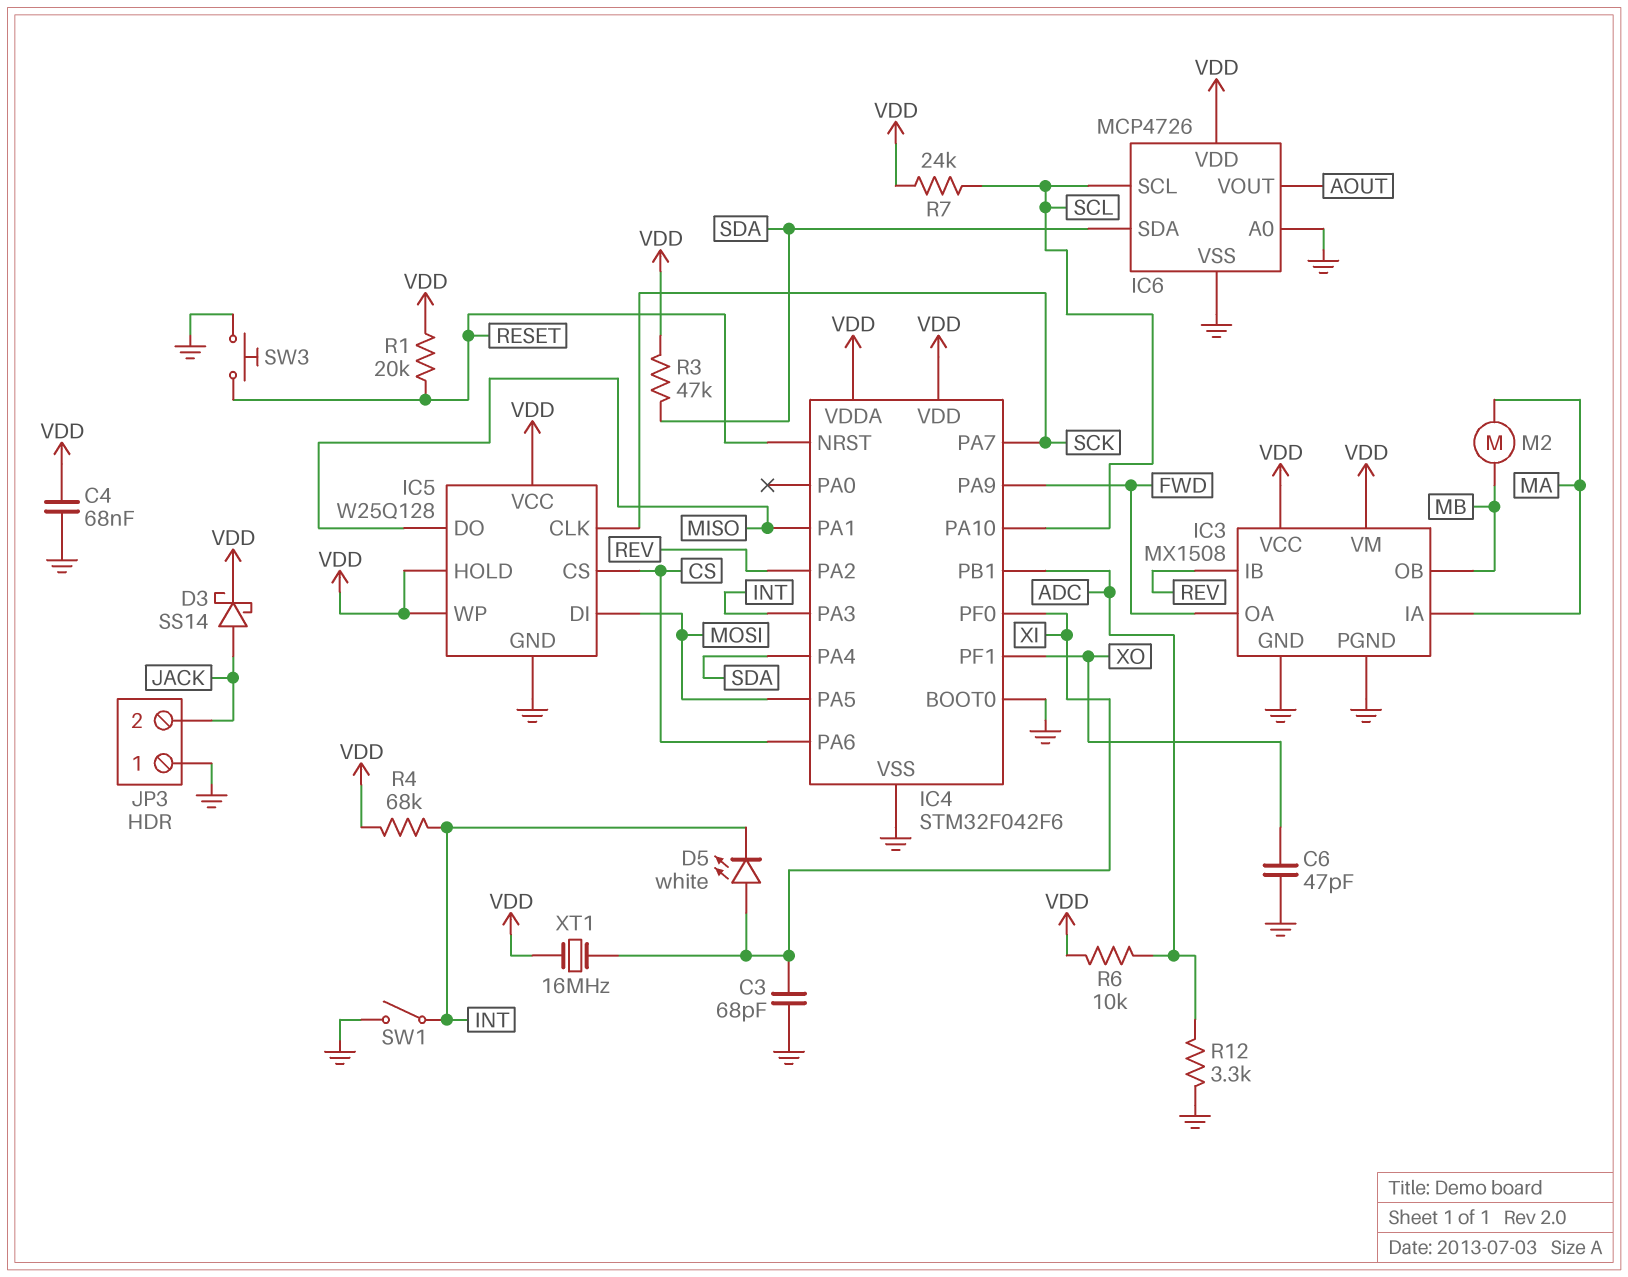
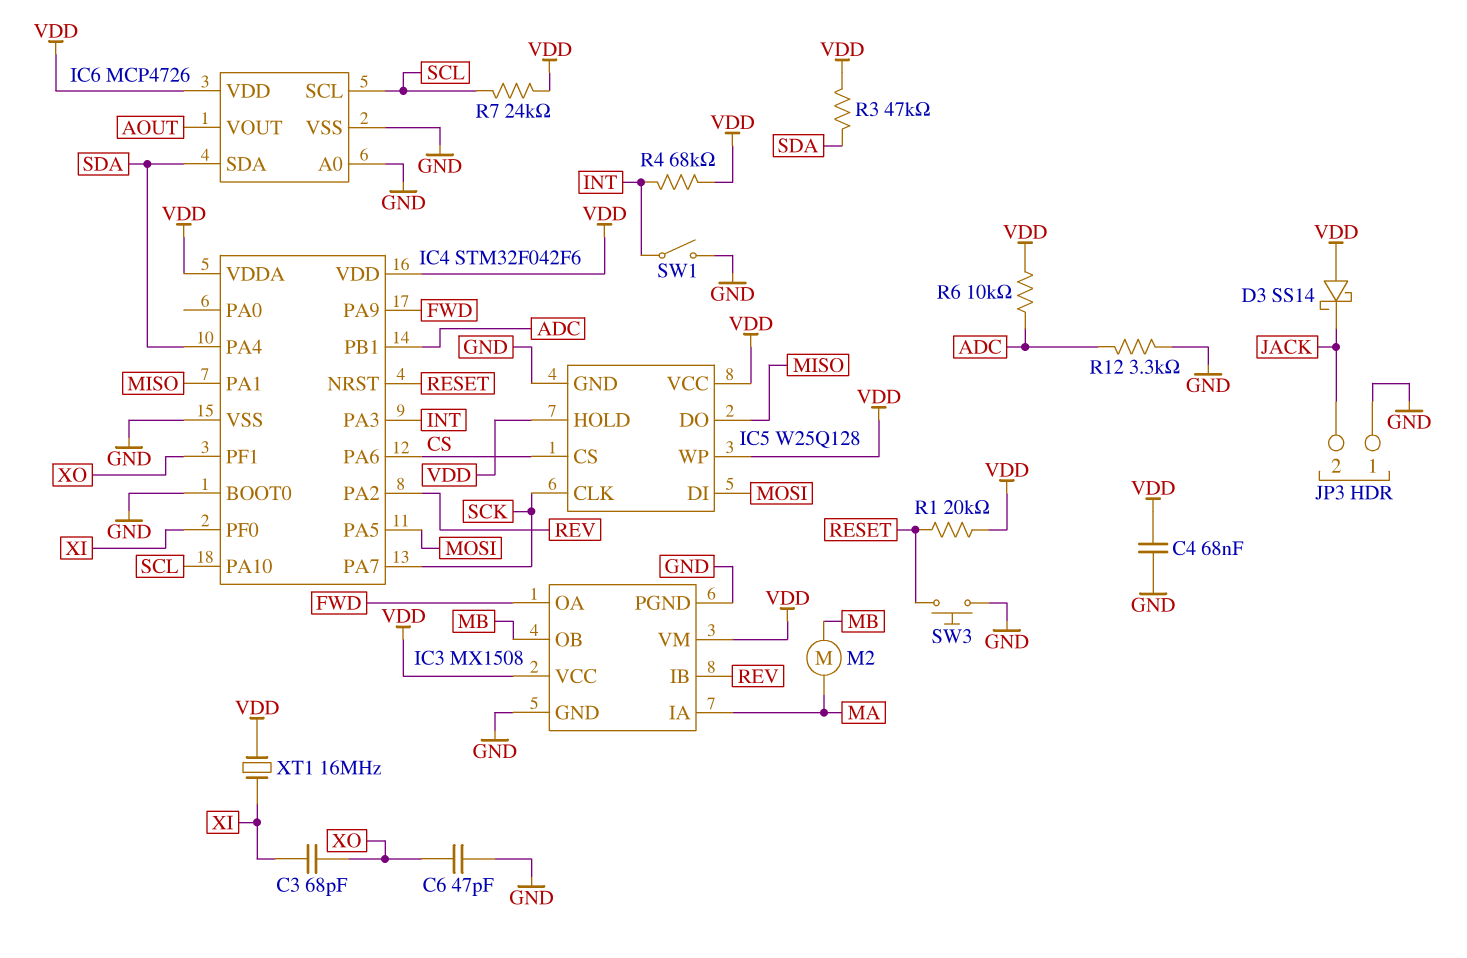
C3: 68pF (GND, XI) -> 68pF (XI, XO)
D3: schottky SS14 (A JACK, K VDD) -> schottky SS14 (A VDD, K JACK)
D5: LED white (A XI, K INT) -> none

